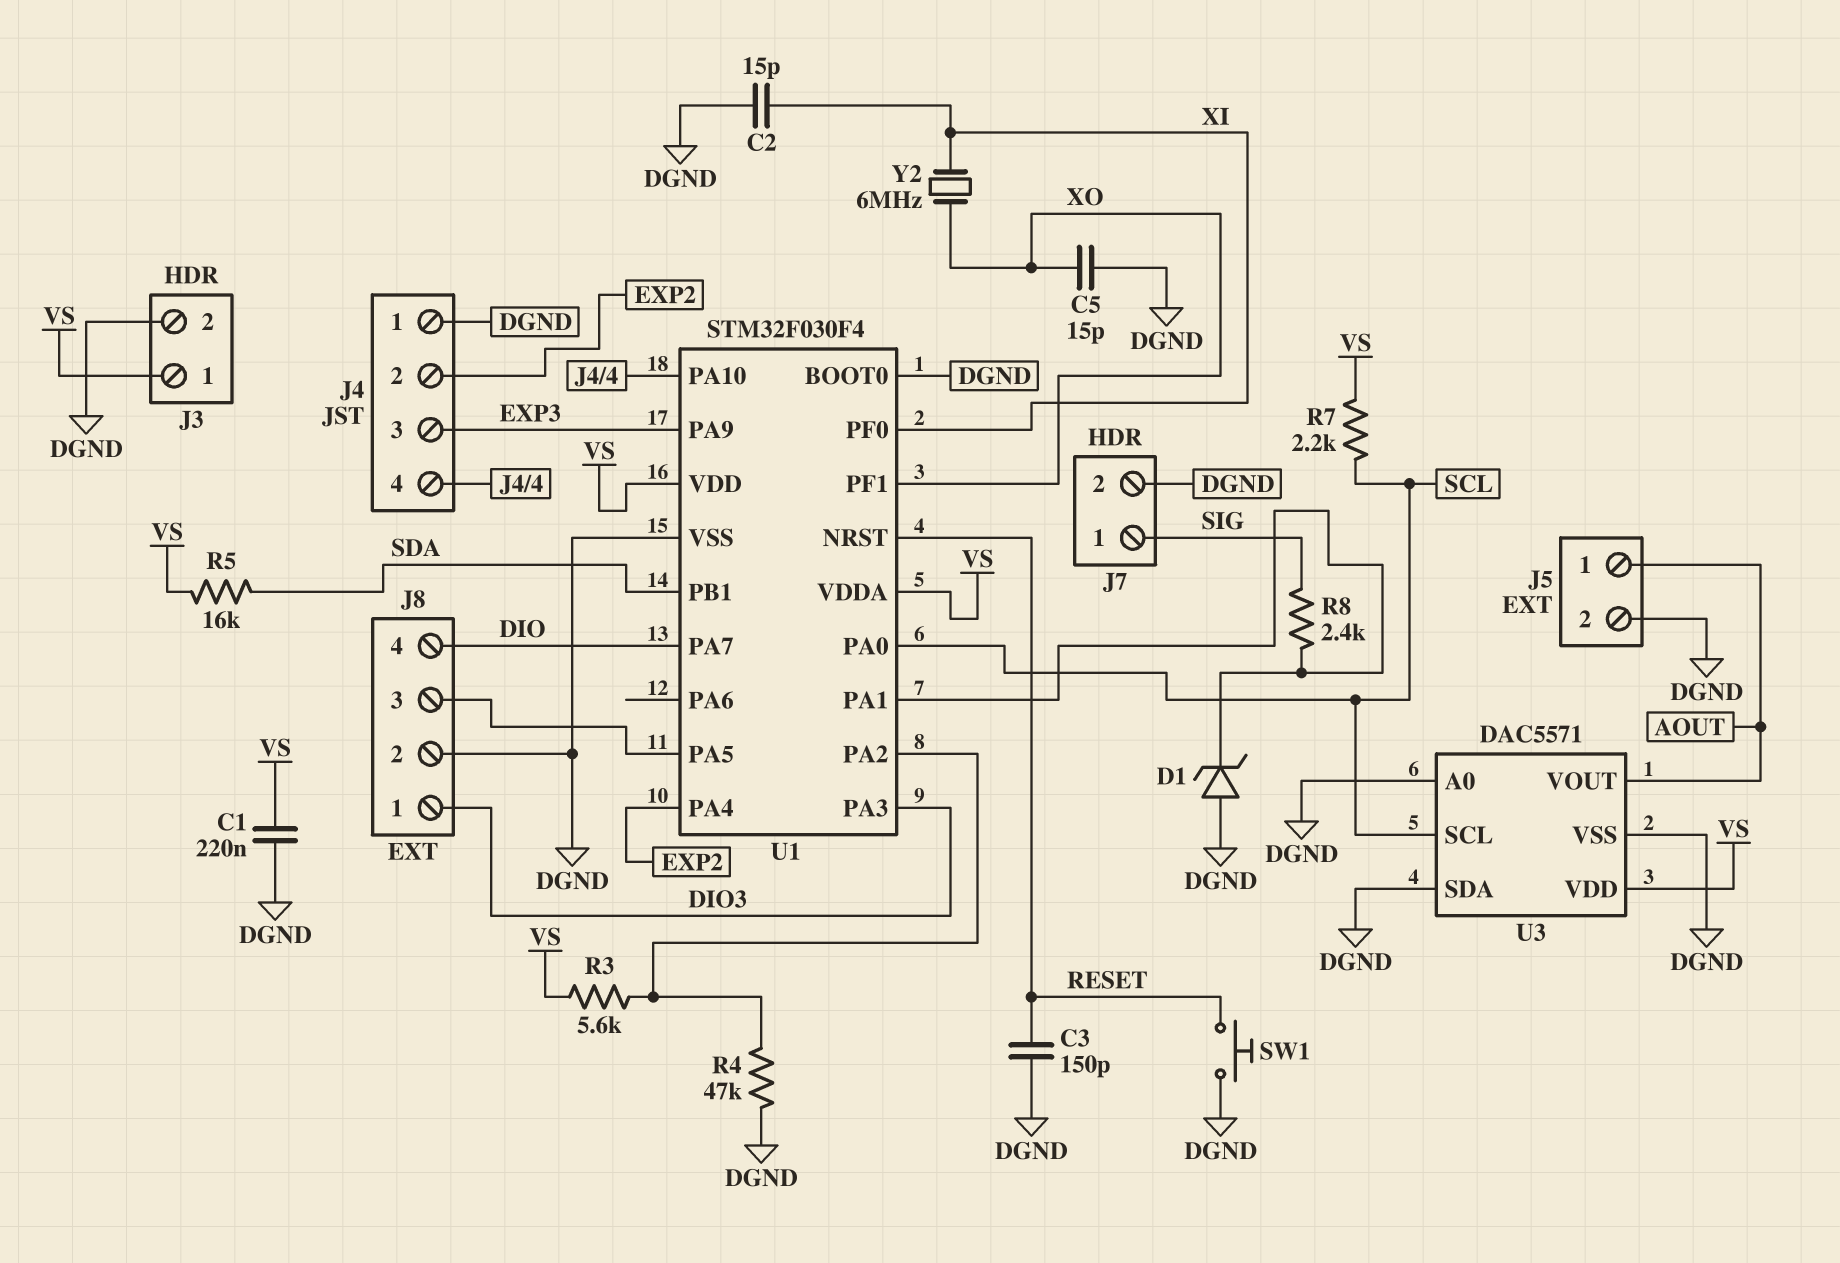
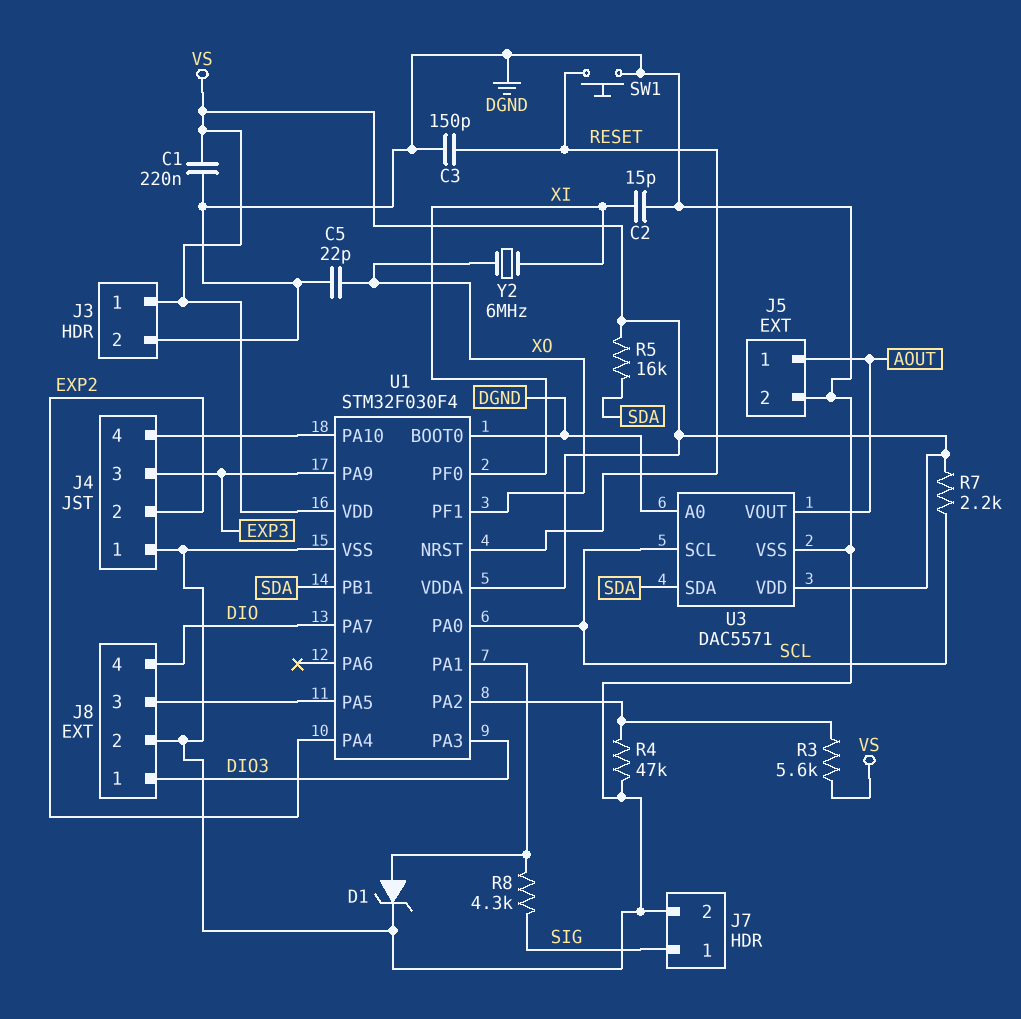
C5: 15pF (DGND, XO) -> 22pF (DGND, XO)
D1: zener (A DGND, K U1/PA1) -> zener (A U1/PA1, K DGND)
R8: 2.4k (SIG, U1/PA1) -> 4.3k (SIG, U1/PA1)
U3 pin SDA: DGND -> SDA

